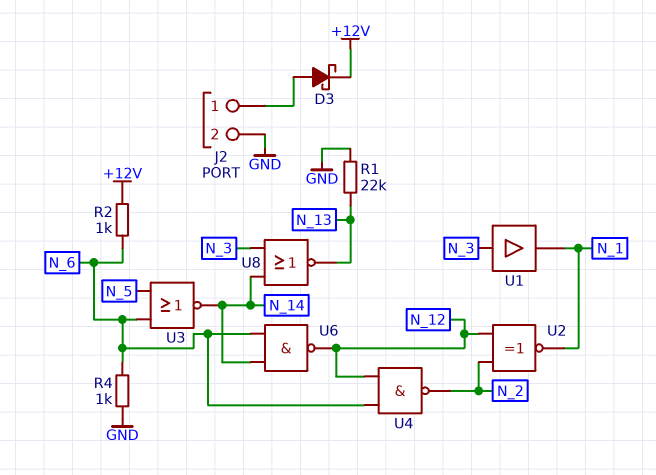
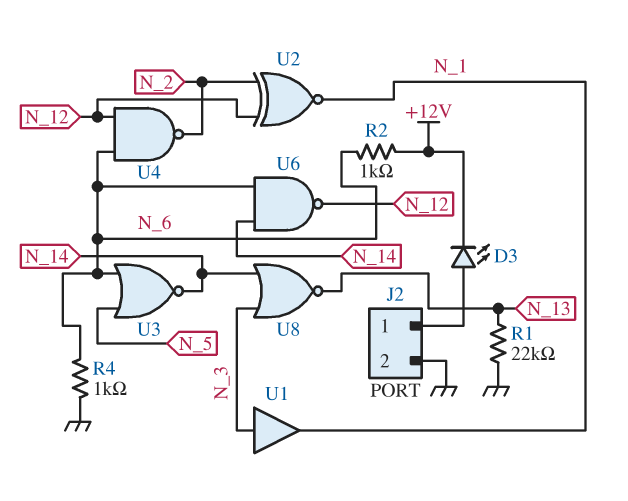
D3: schottky (A J2/1, K +12V) -> LED (A J2/1, K +12V)

